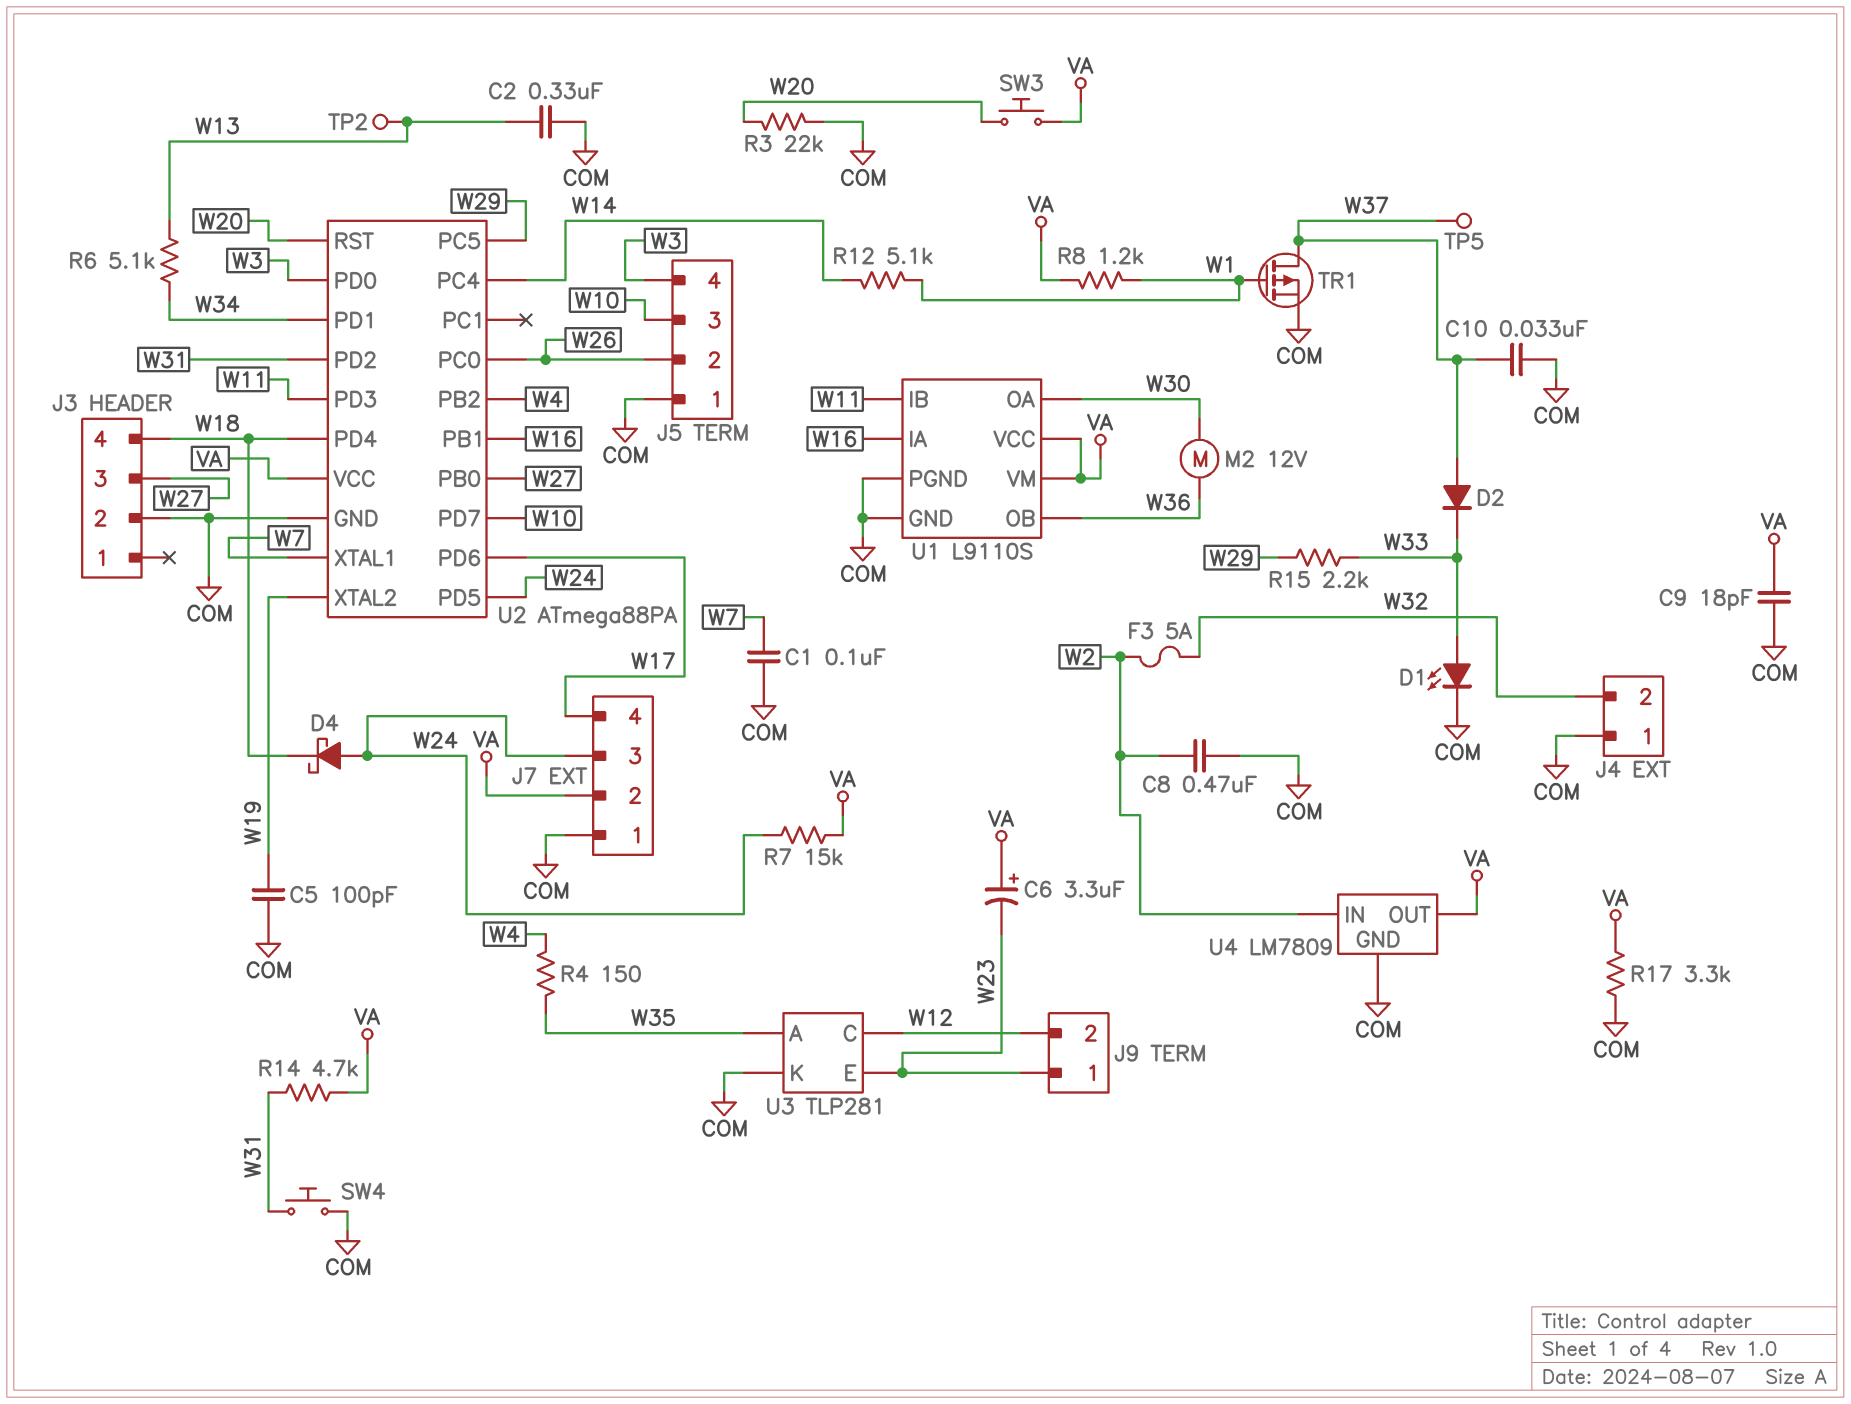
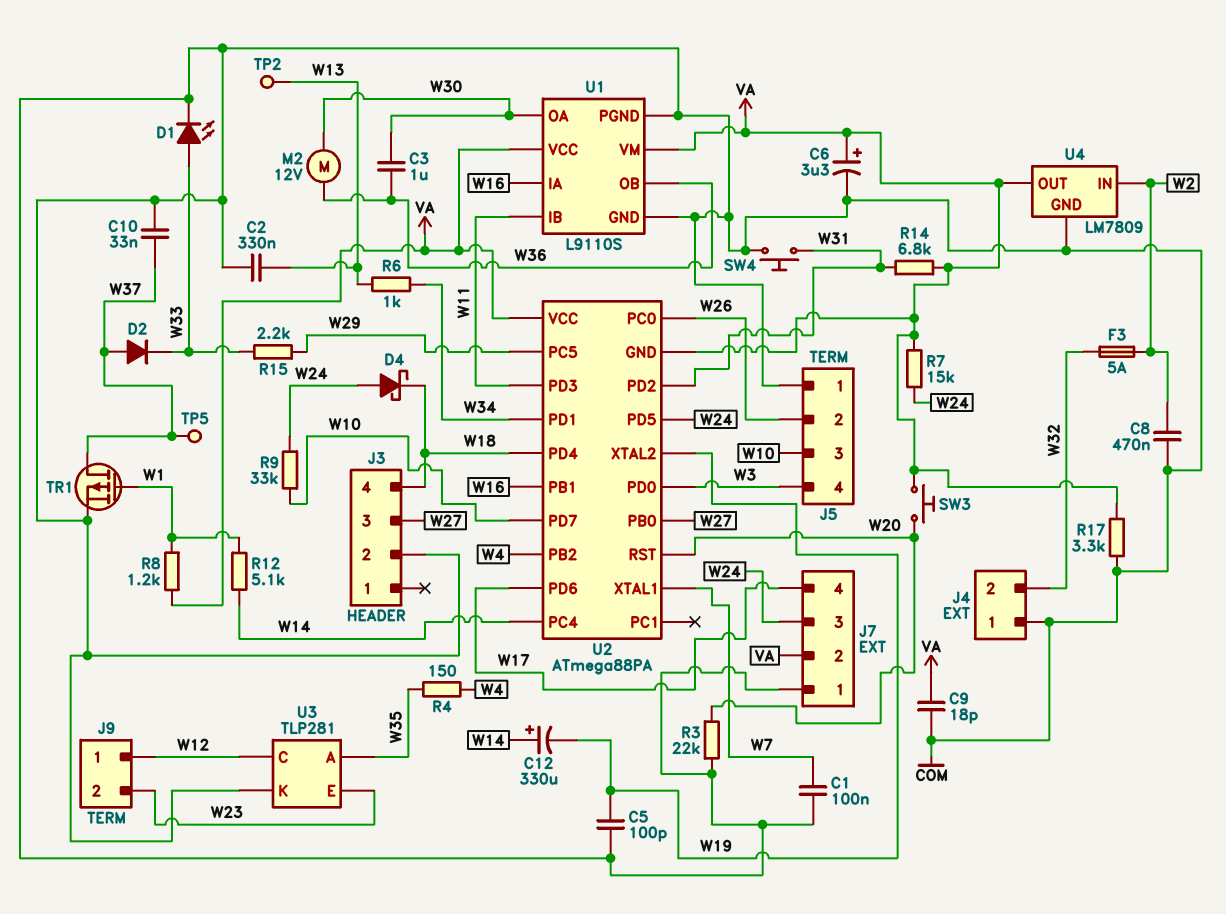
C3: none -> 1uF (W30, W36)
C6: 3.3uF (plus VA, minus W23) -> 3.3uF (plus VA, minus COM)
C12: none -> 330uF (plus W14, minus W19)
J9 pin 1: W23 -> W12
J9 pin 2: W12 -> W23
R6: 5.1k (W13, W34) -> 1k (W13, W34)
R9: none -> 33k (W10, W24)
R14: 4.7k (VA, W31) -> 6.8k (VA, W31)
U2 pin GND: COM -> VA

